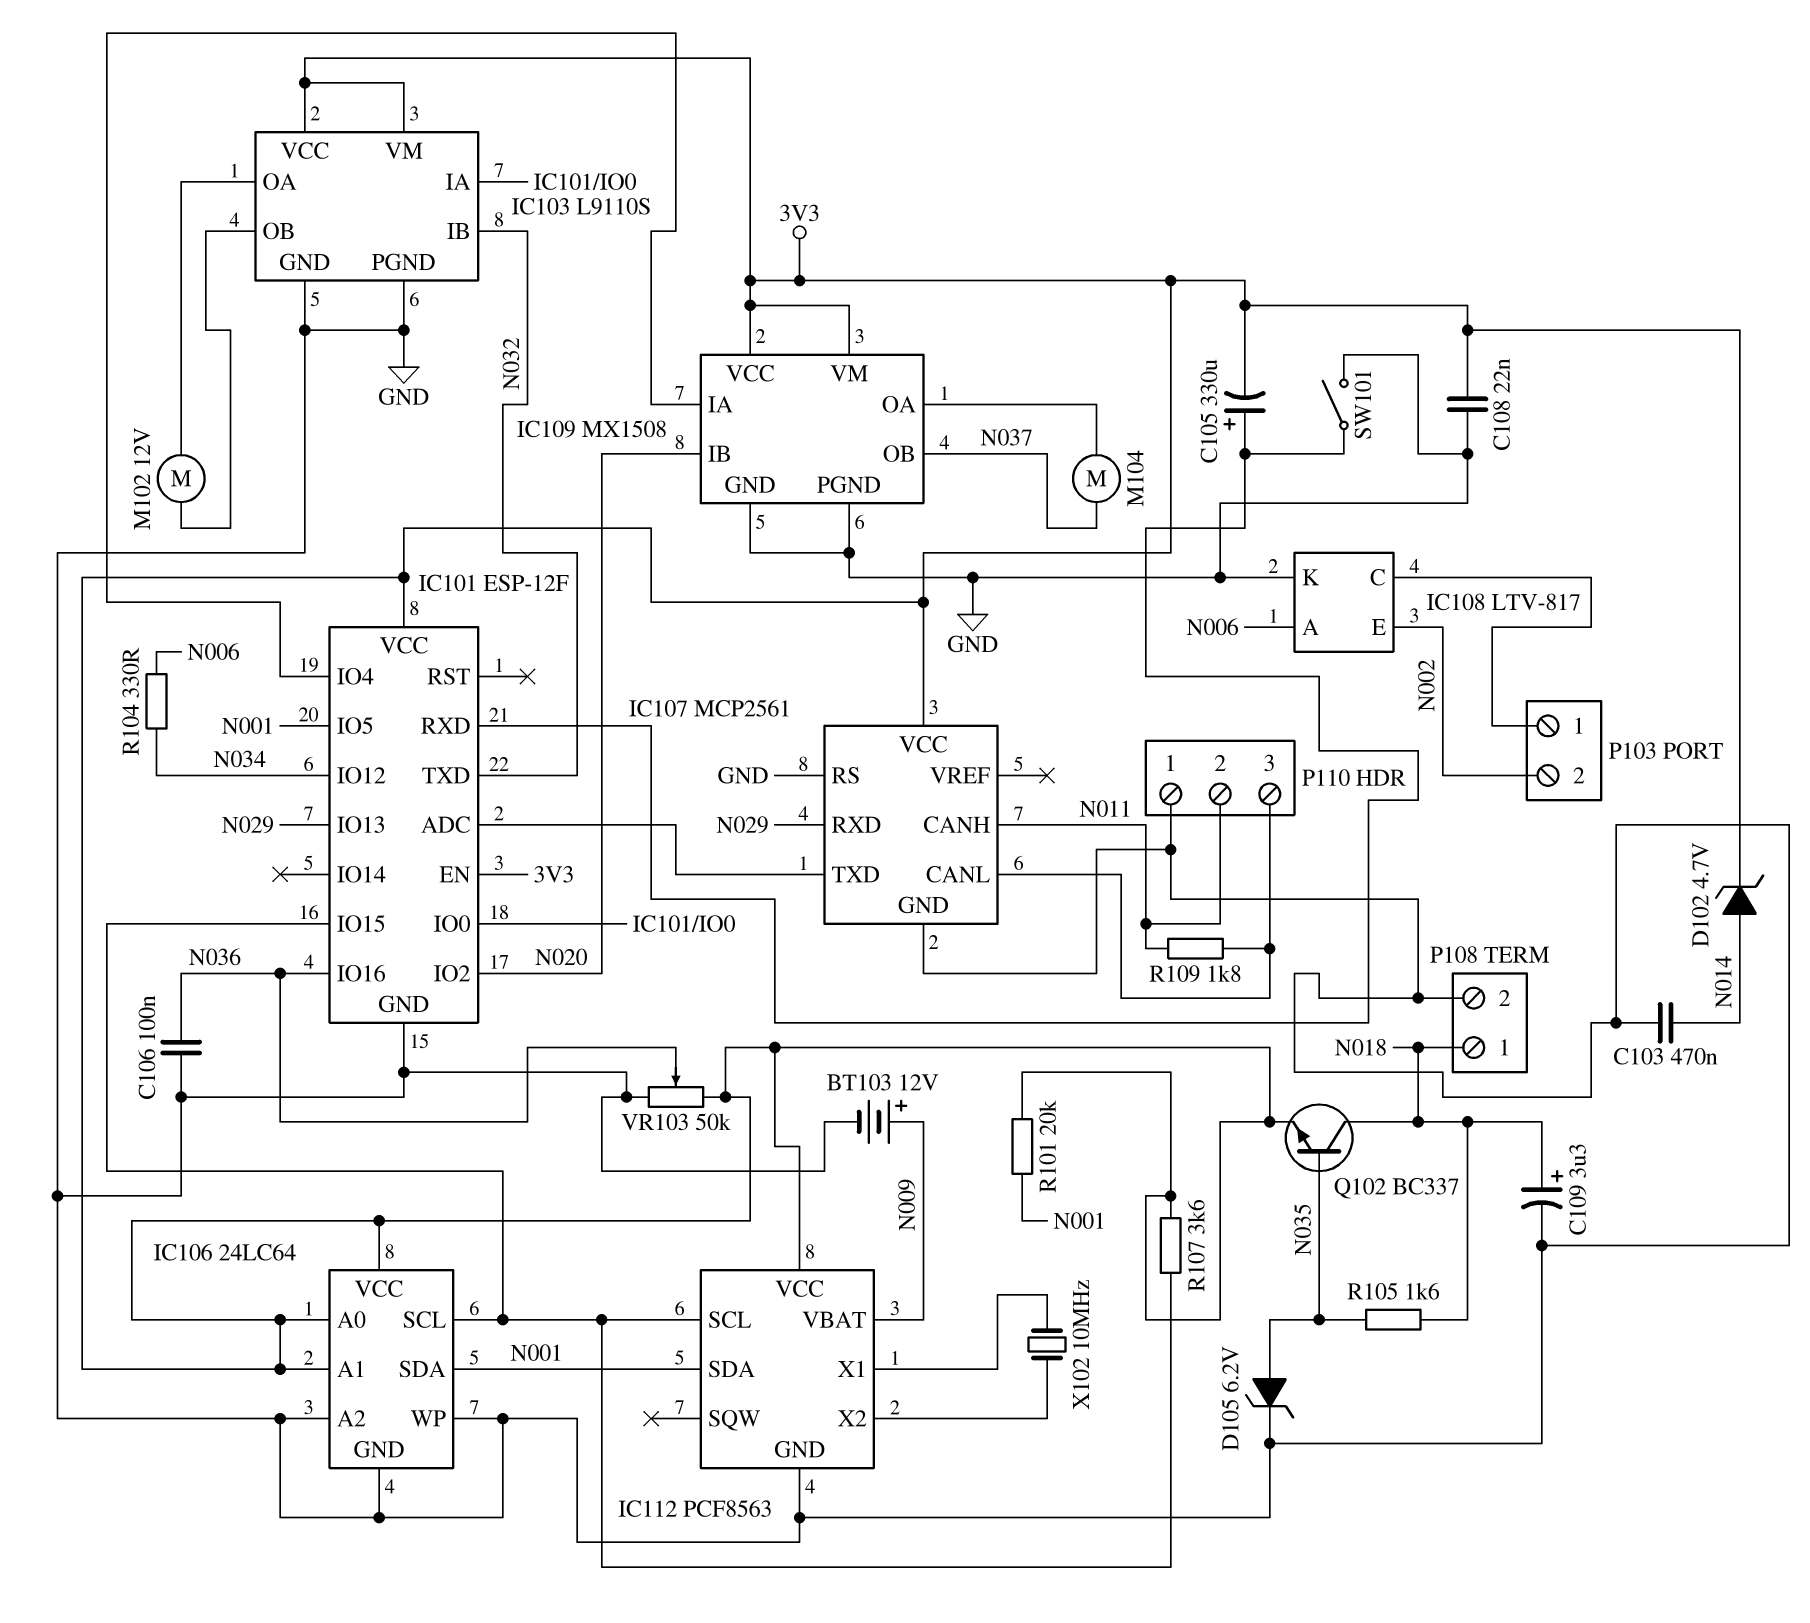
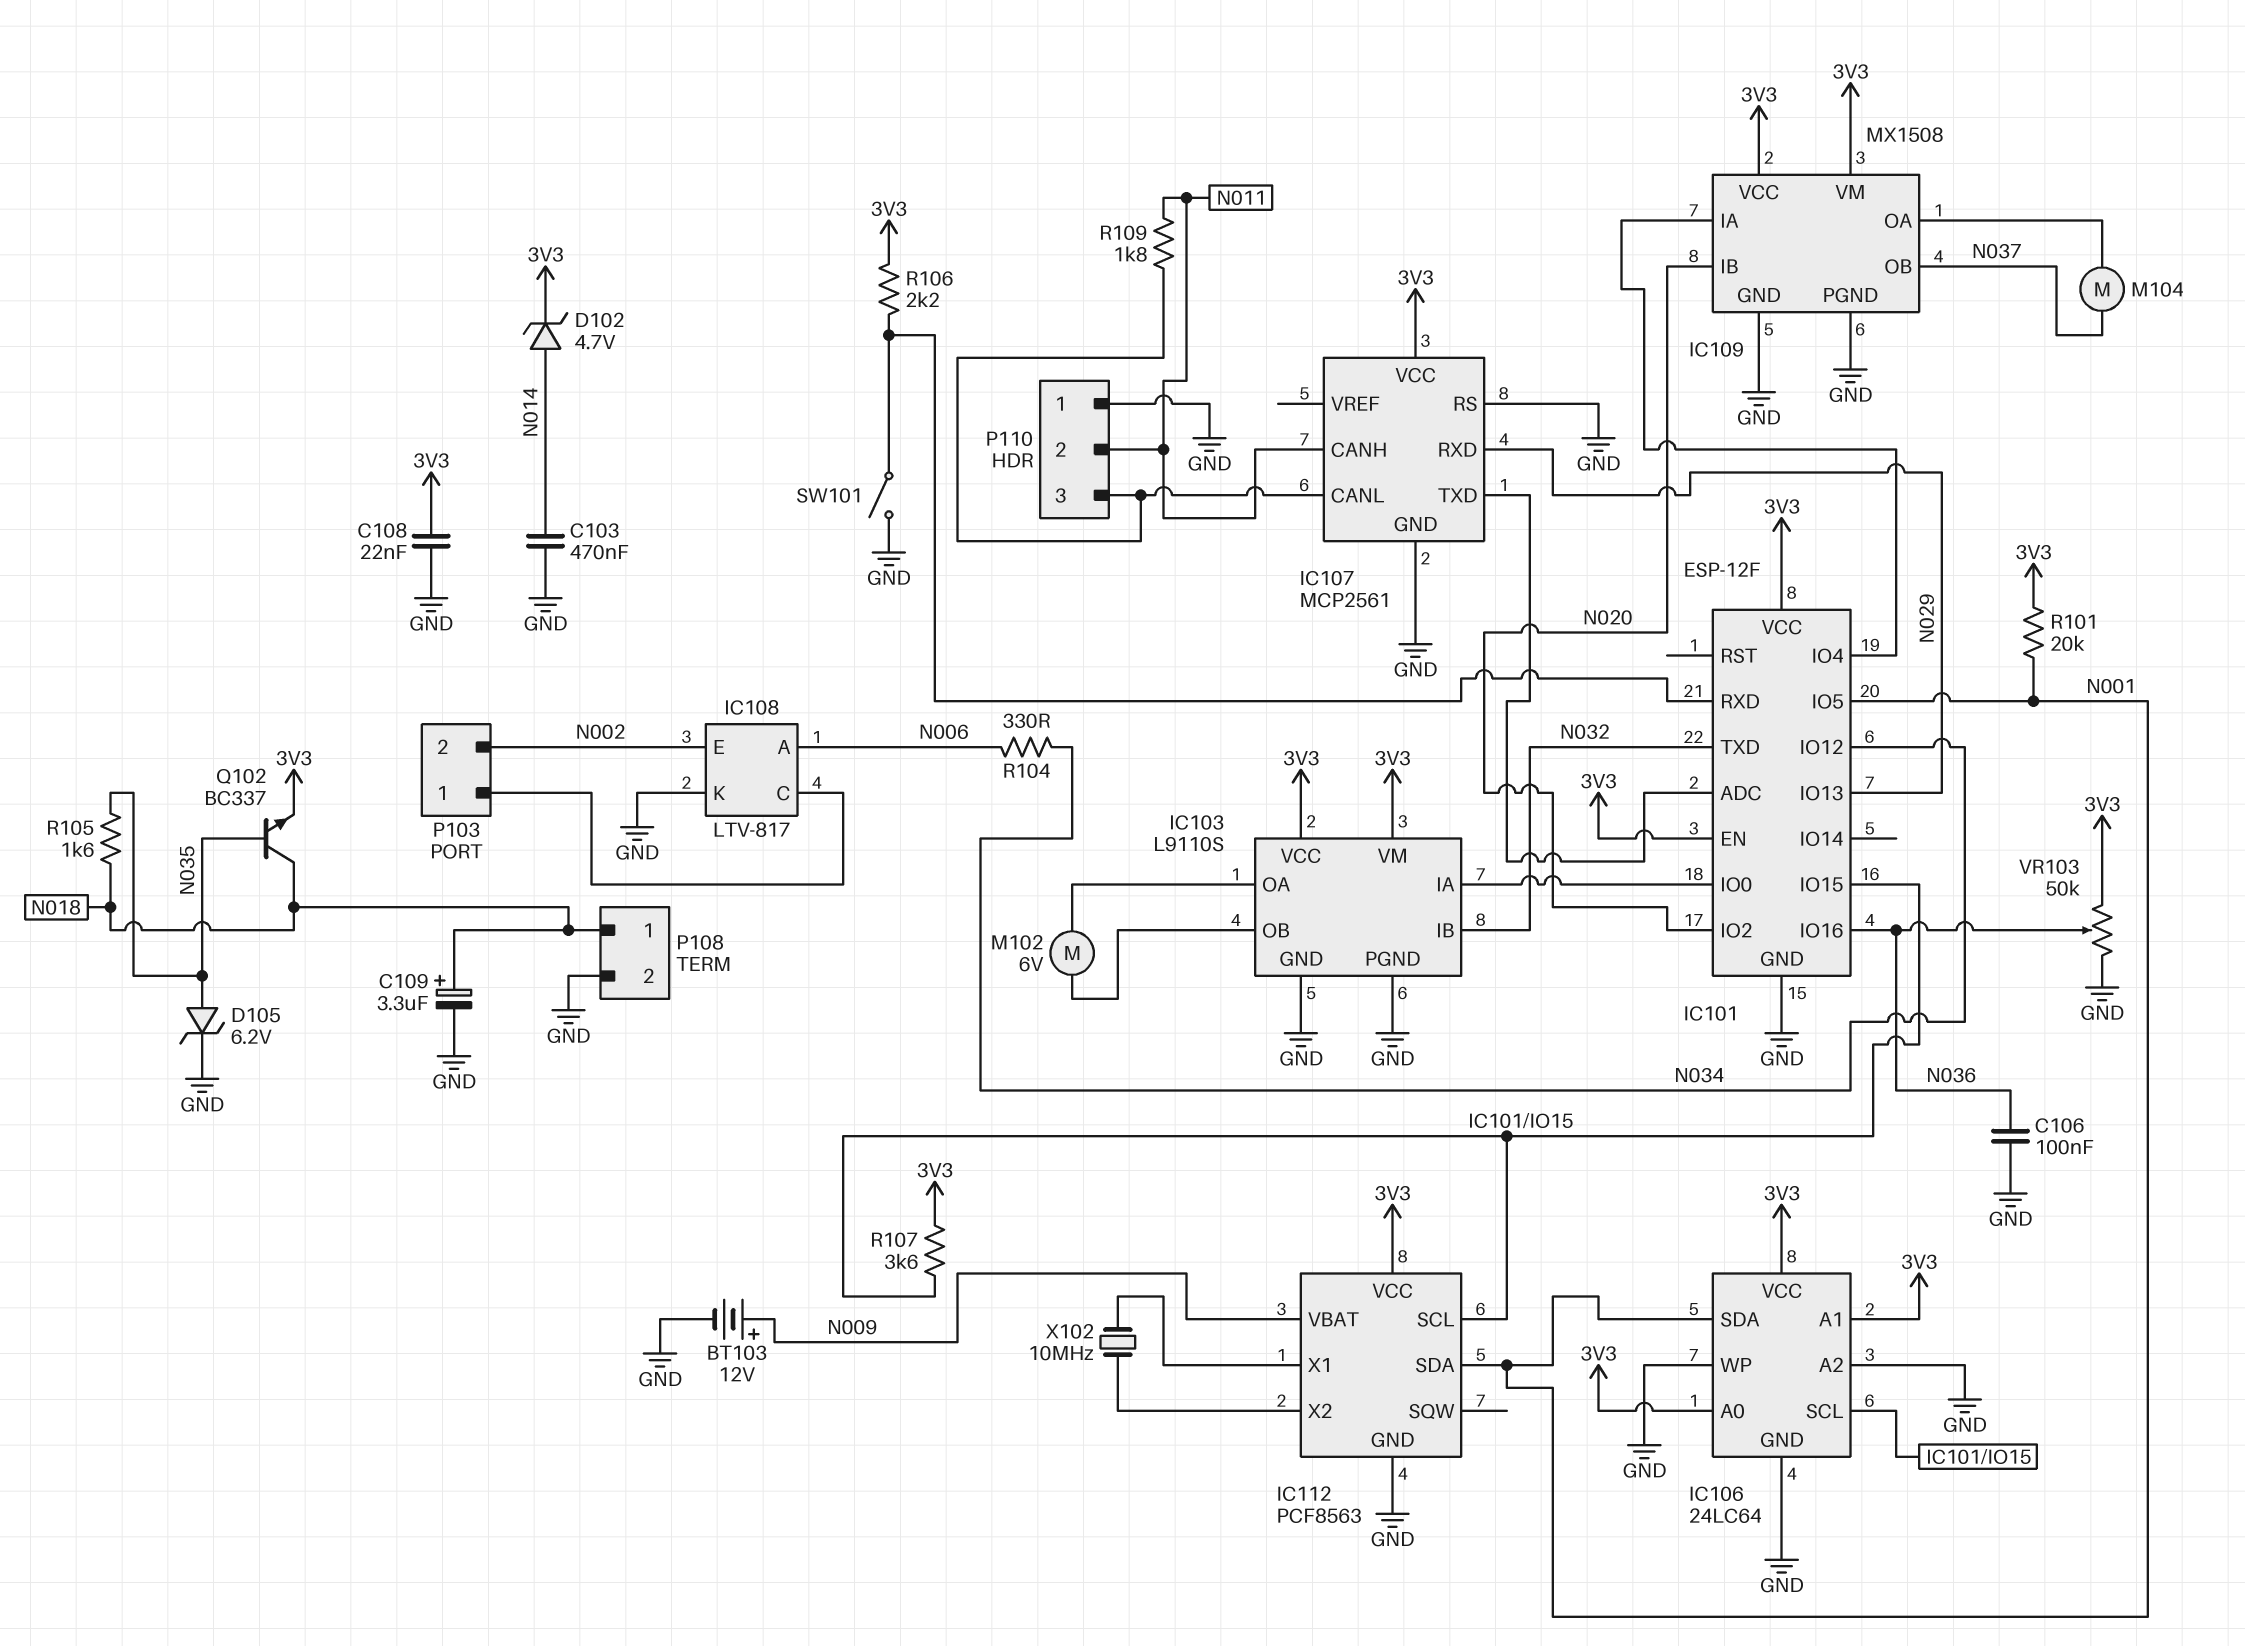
C105: 330uF (plus IC101/RXD, minus 3V3) -> none
M102: motor 12V (IC103/OA, IC103/OB) -> motor 6V (IC103/OA, IC103/OB)
R106: none -> 2.2k (3V3, IC101/RXD)

